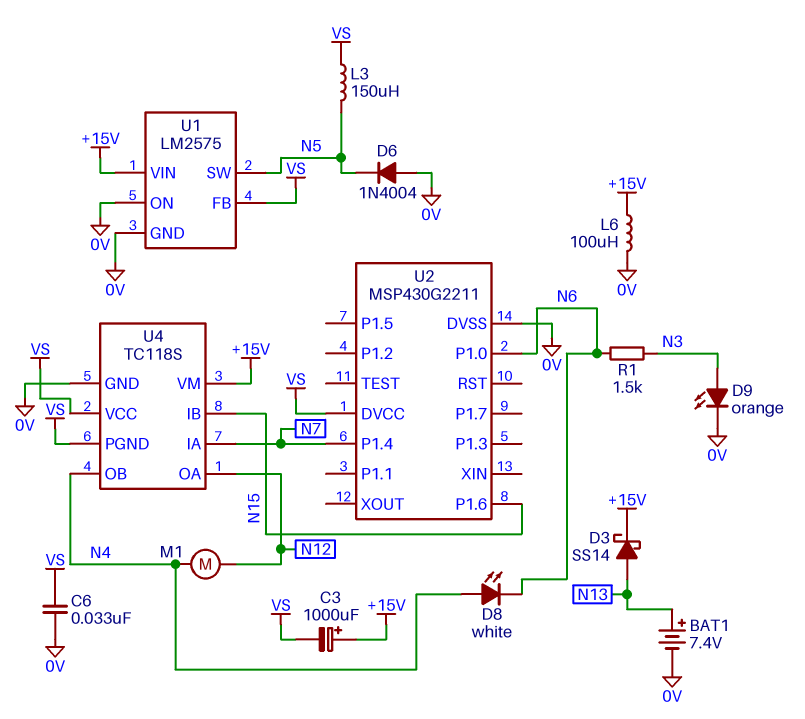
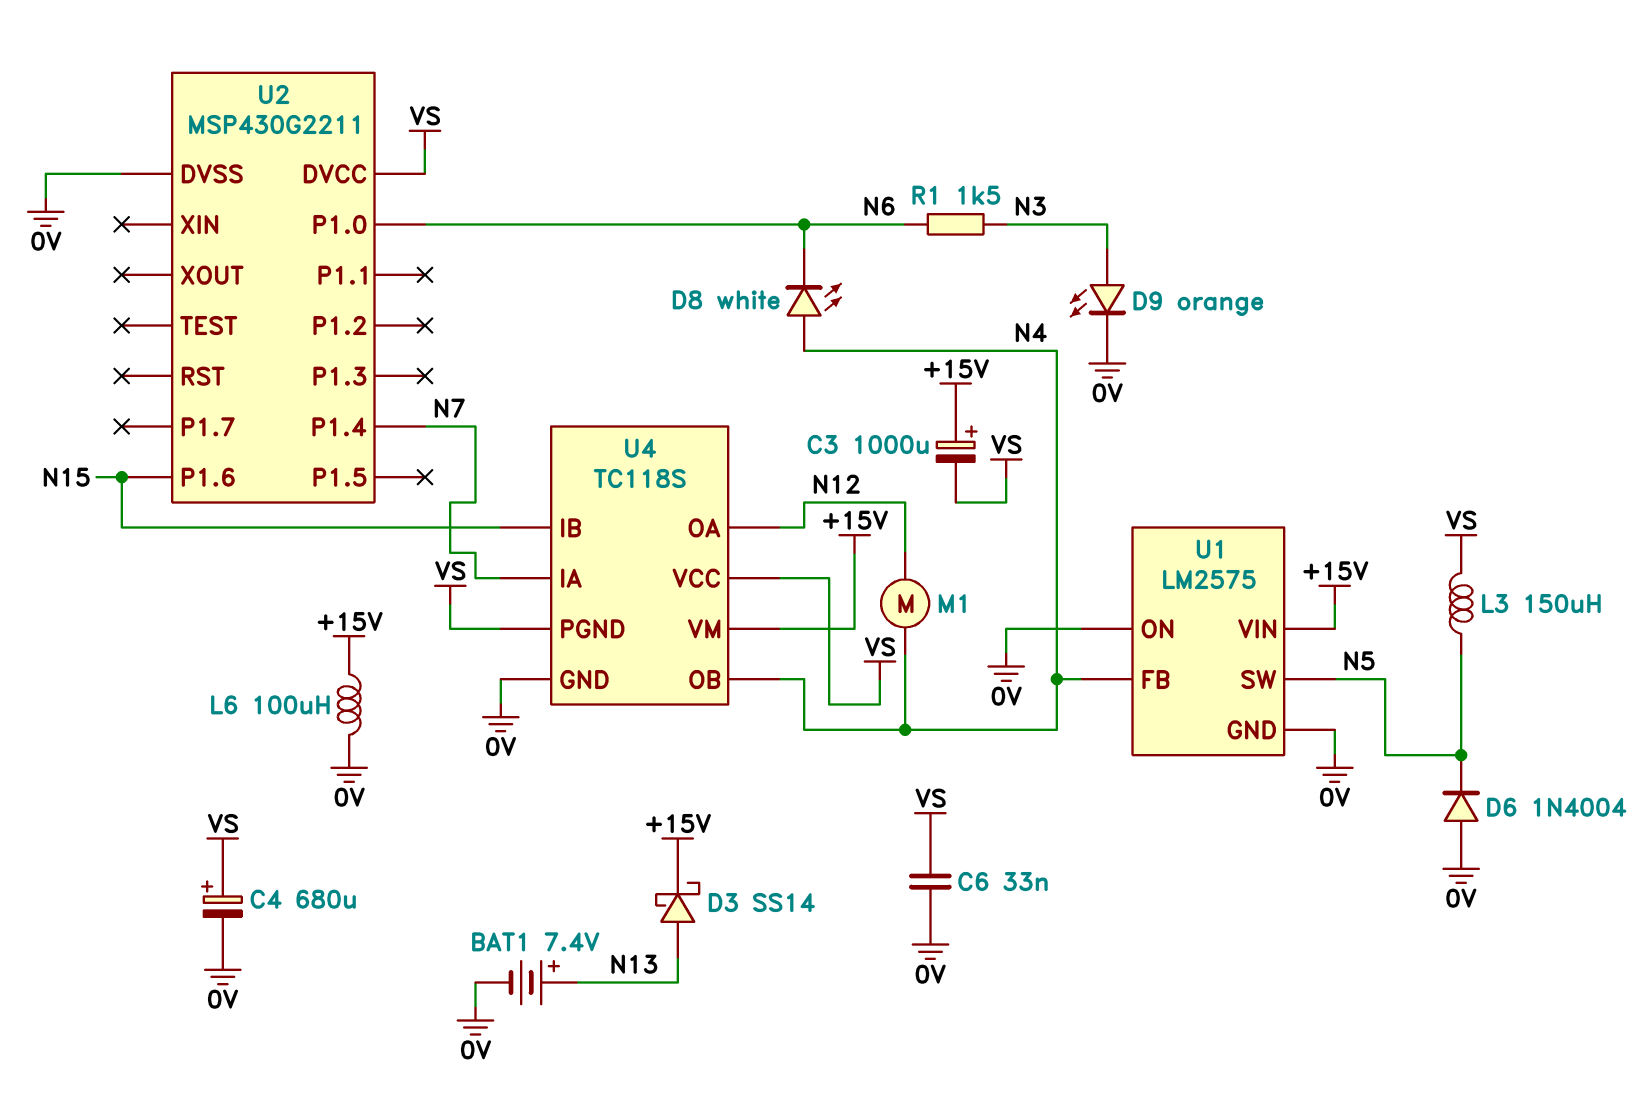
C4: none -> 680uF (plus VS, minus 0V)
U1 pin FB: VS -> N4

